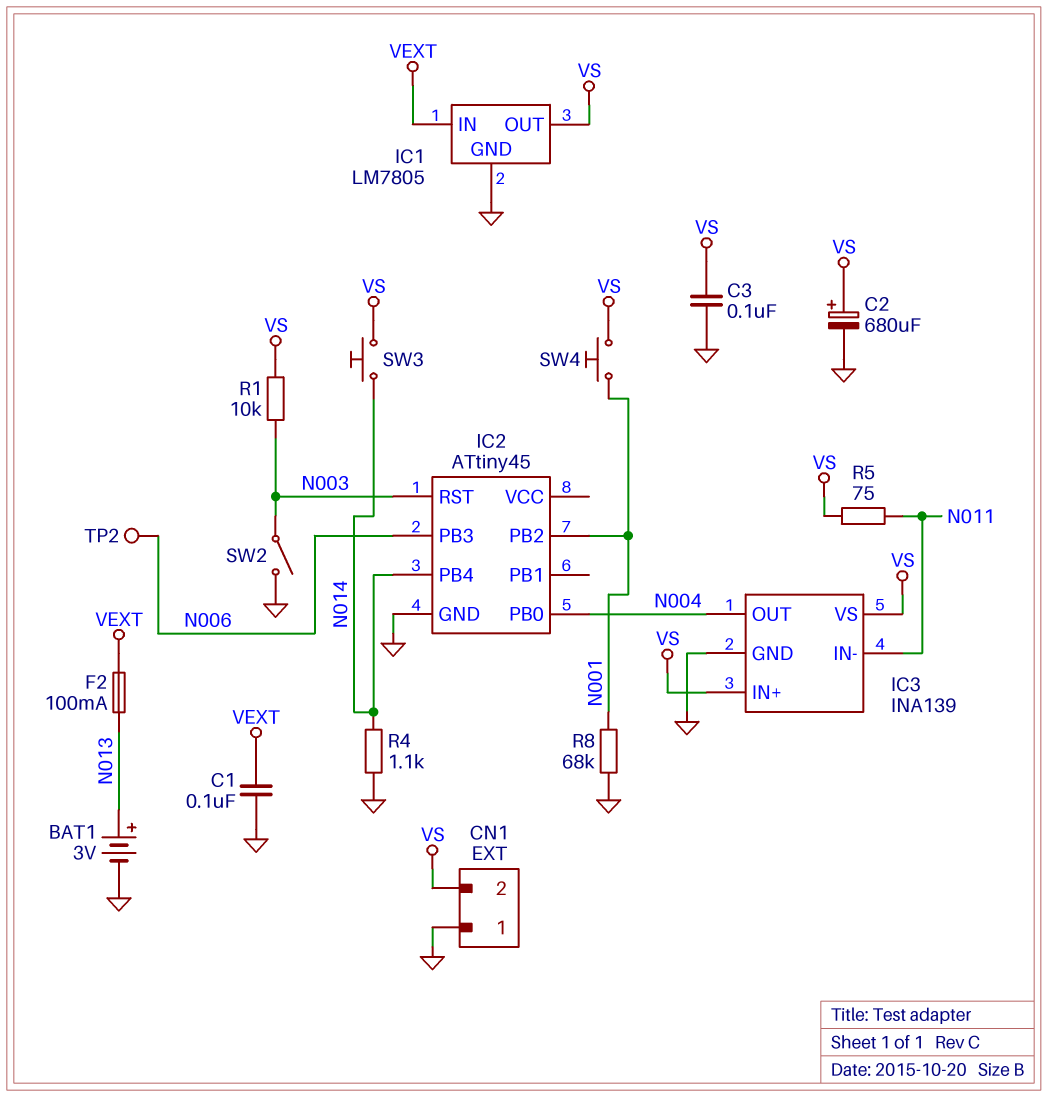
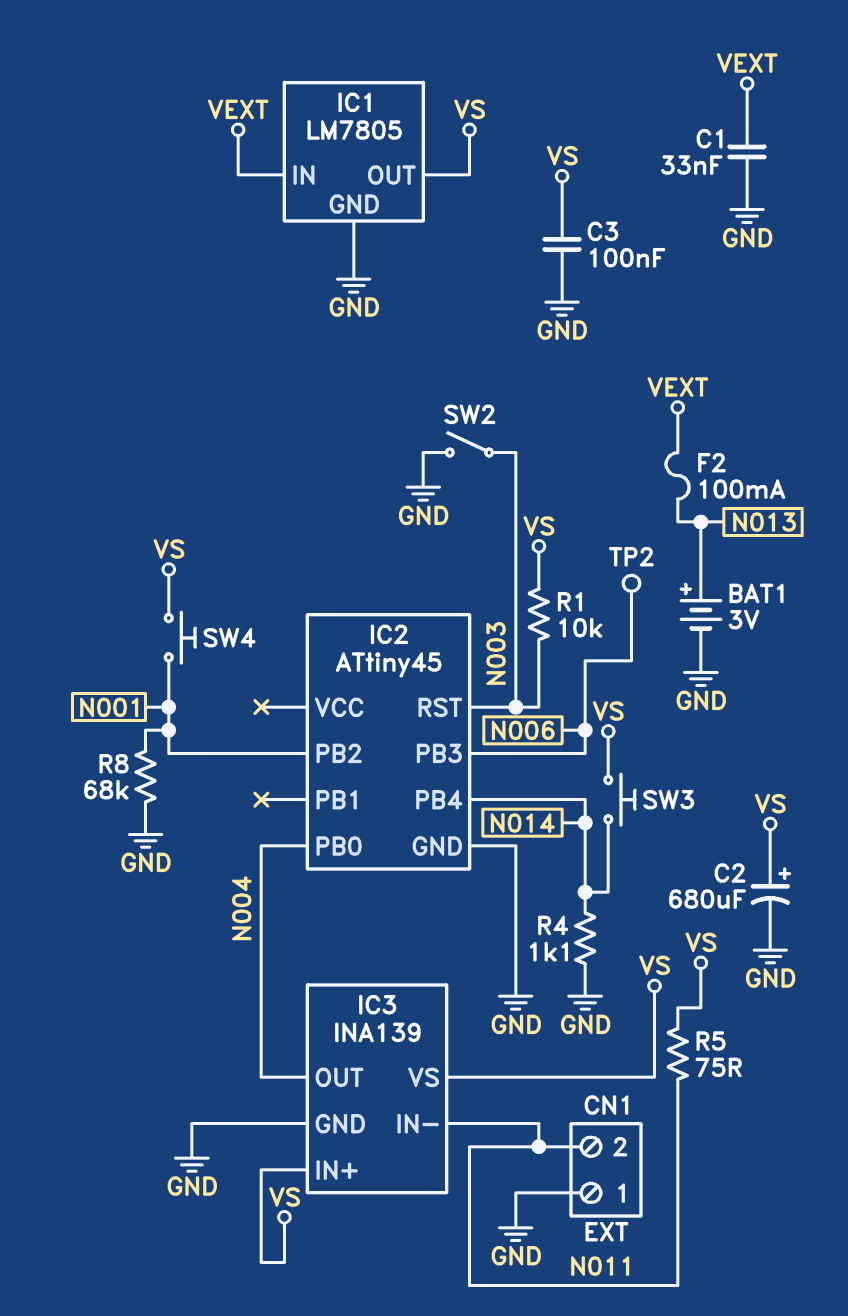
C1: 100nF (GND, VEXT) -> 33nF (GND, VEXT)
CN1 pin 2: VS -> N011

